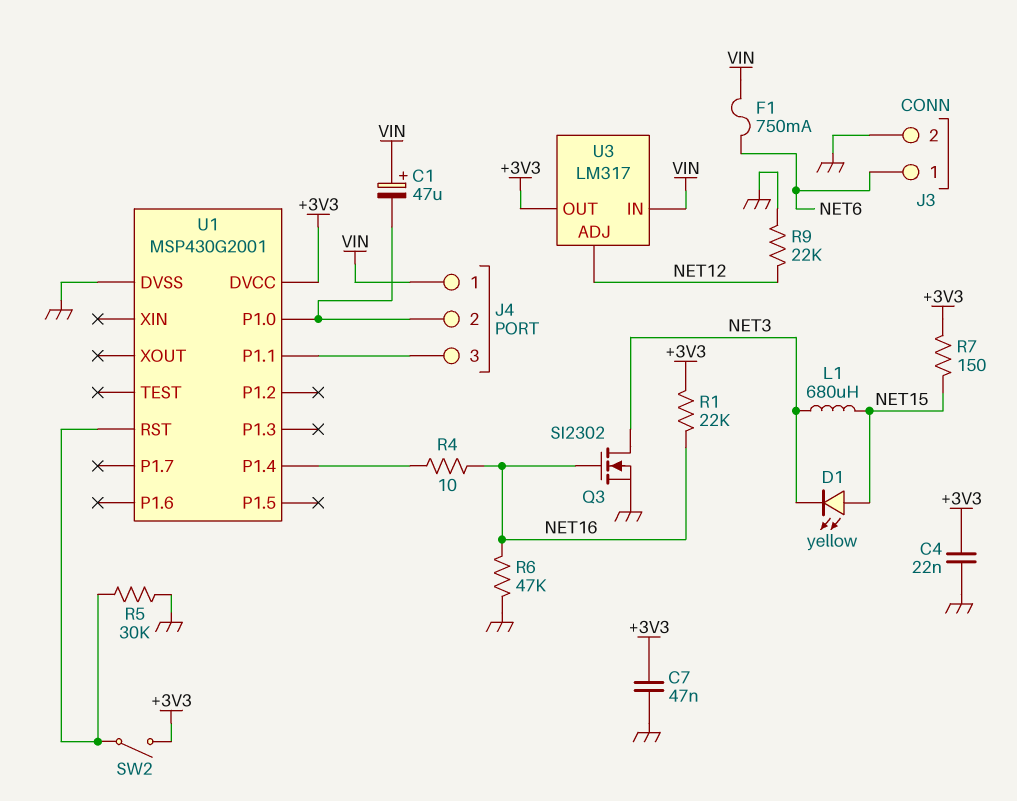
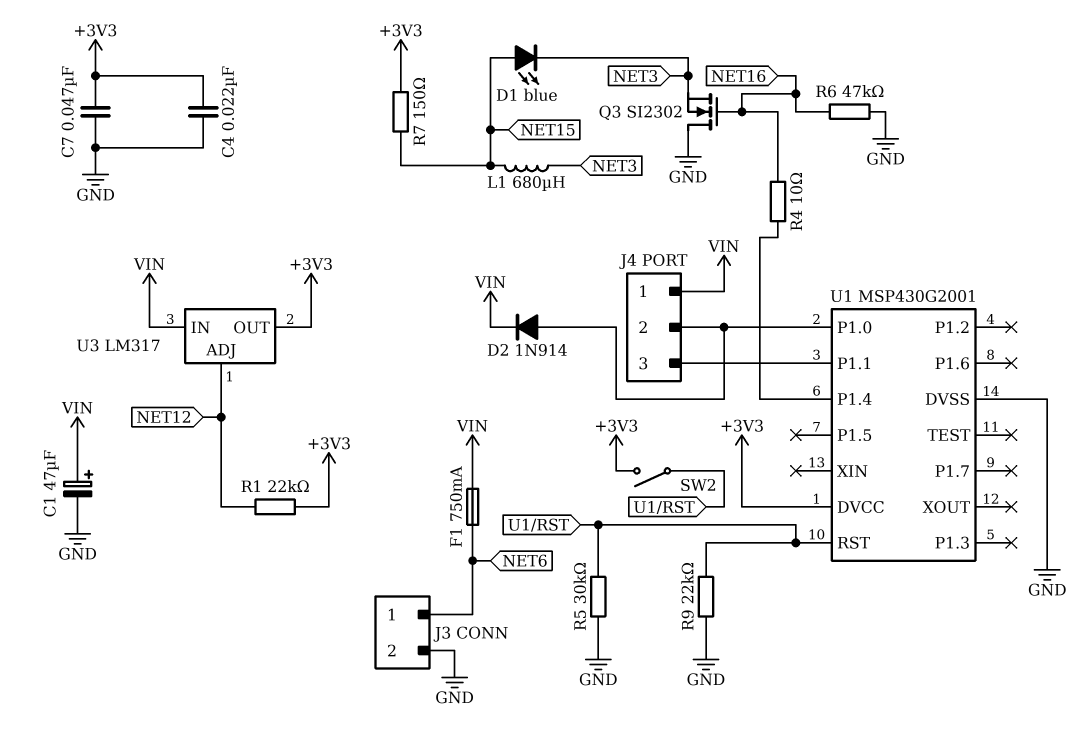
C1: 47uF (plus VIN, minus J4/2) -> 47uF (plus VIN, minus GND)
D1: LED yellow (A NET15, K NET3) -> LED blue (A NET15, K NET3)
D2: none -> diode 1N914 (A J4/2, K VIN)
Q3: NMOS SI2302 (G NET16, D NET3, S GND) -> NMOS SI2302 (G NET16, D GND, S NET3)
R1: 22k (+3V3, NET16) -> 22k (+3V3, NET12)
R9: 22k (GND, NET12) -> 22k (GND, U1/RST)

